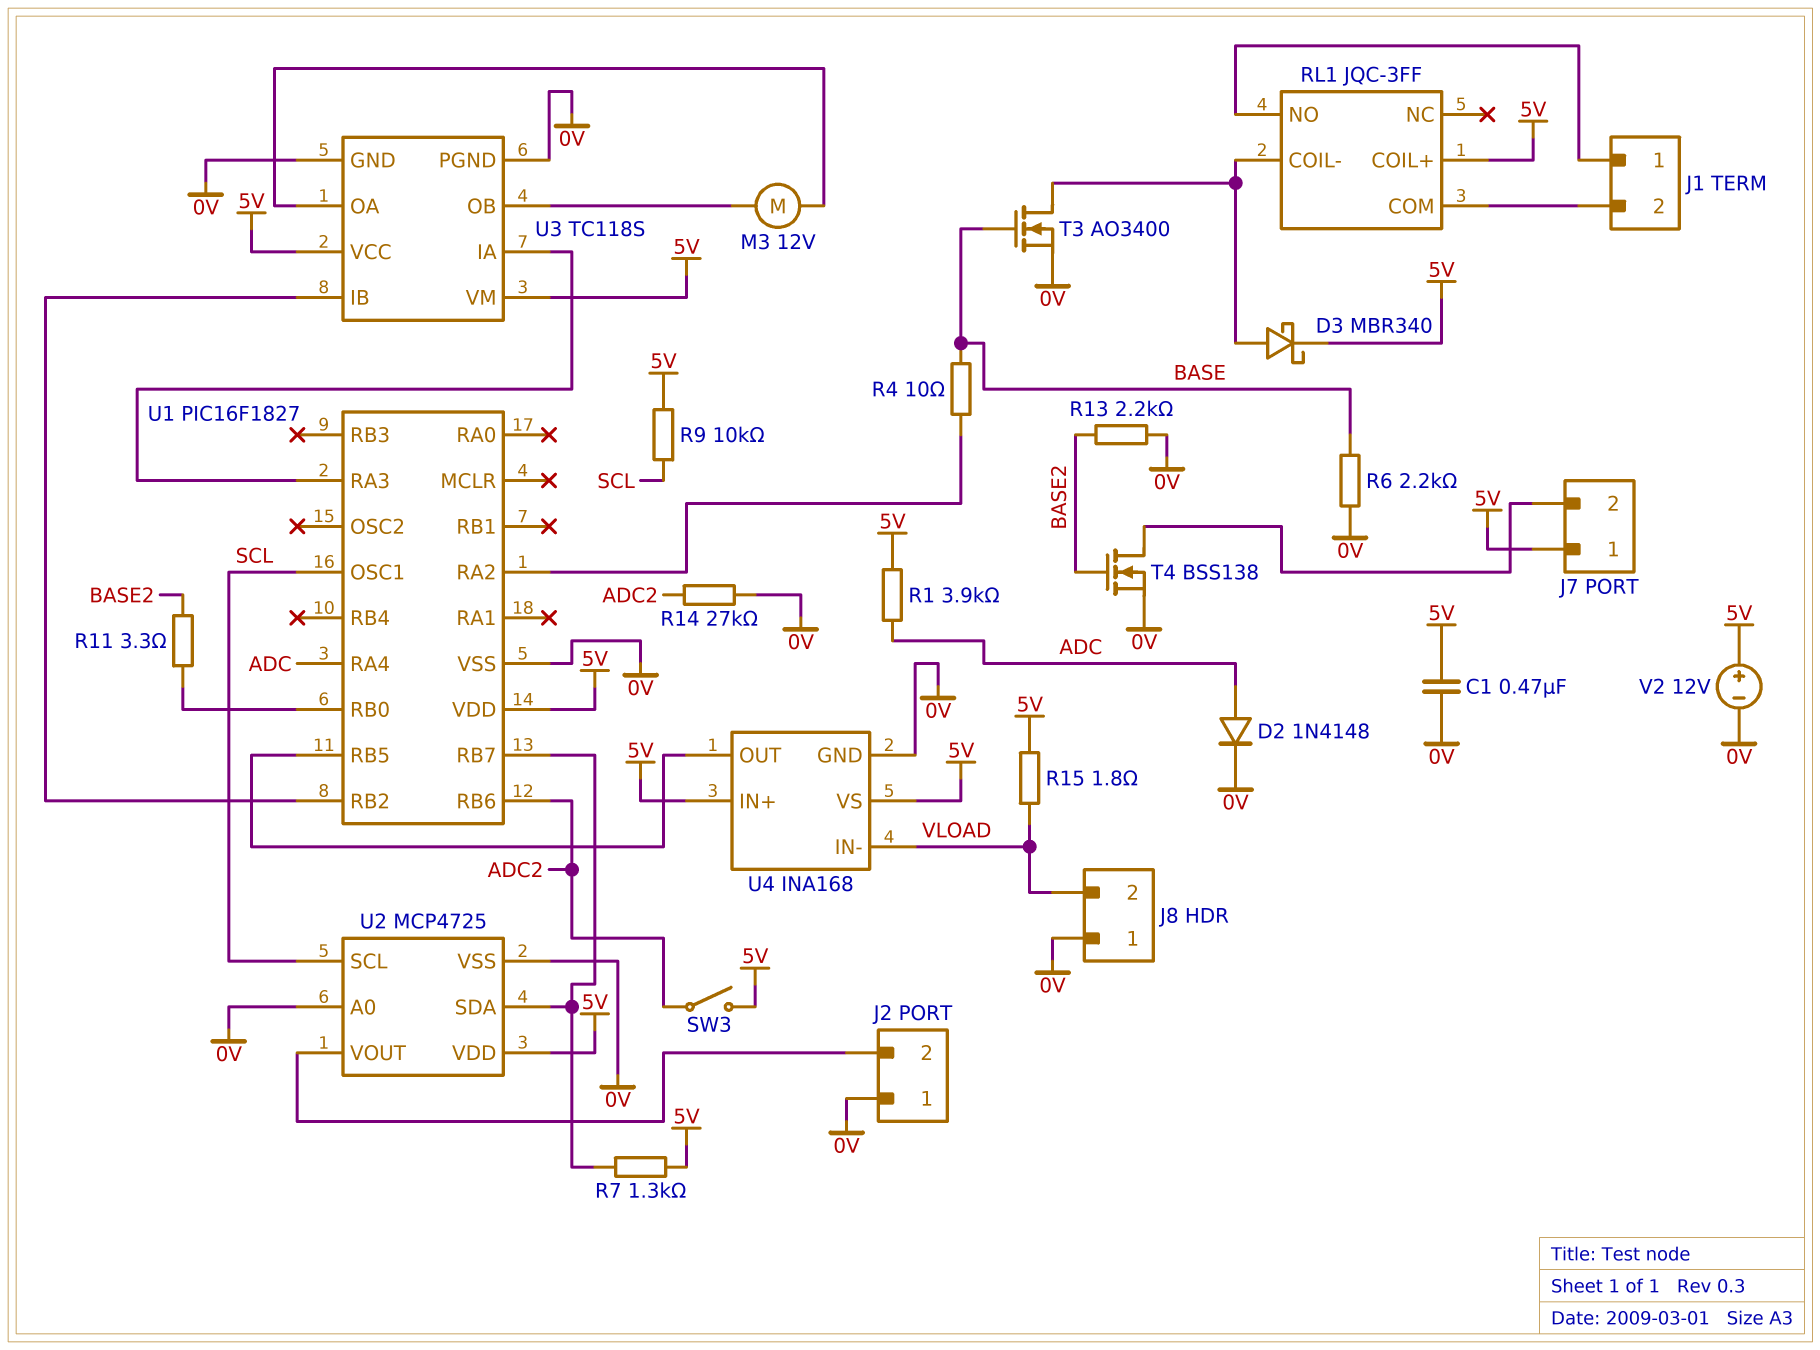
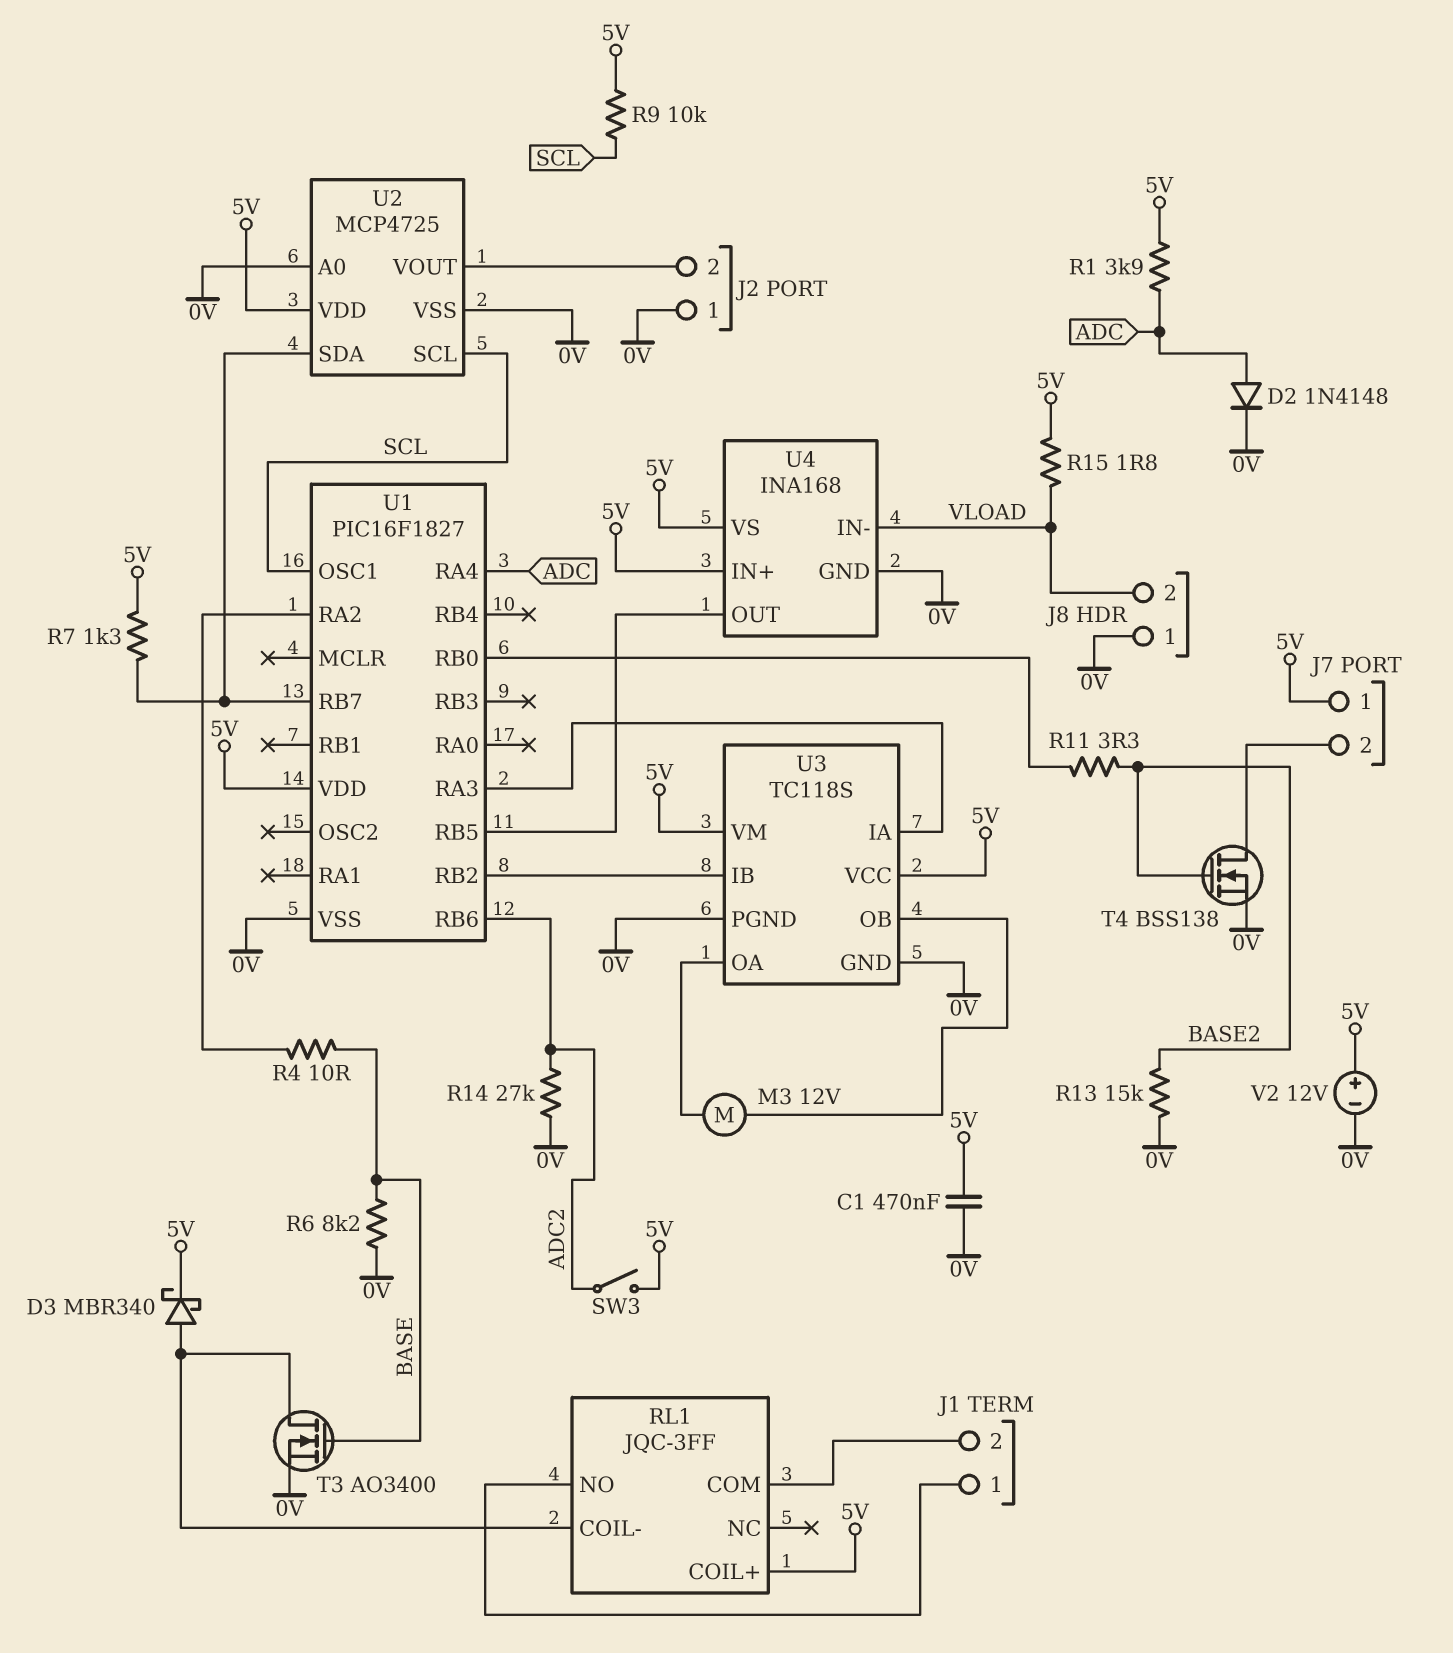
R6: 2.2k (0V, BASE) -> 8.2k (0V, BASE)
R13: 2.2k (0V, BASE2) -> 15k (0V, BASE2)

